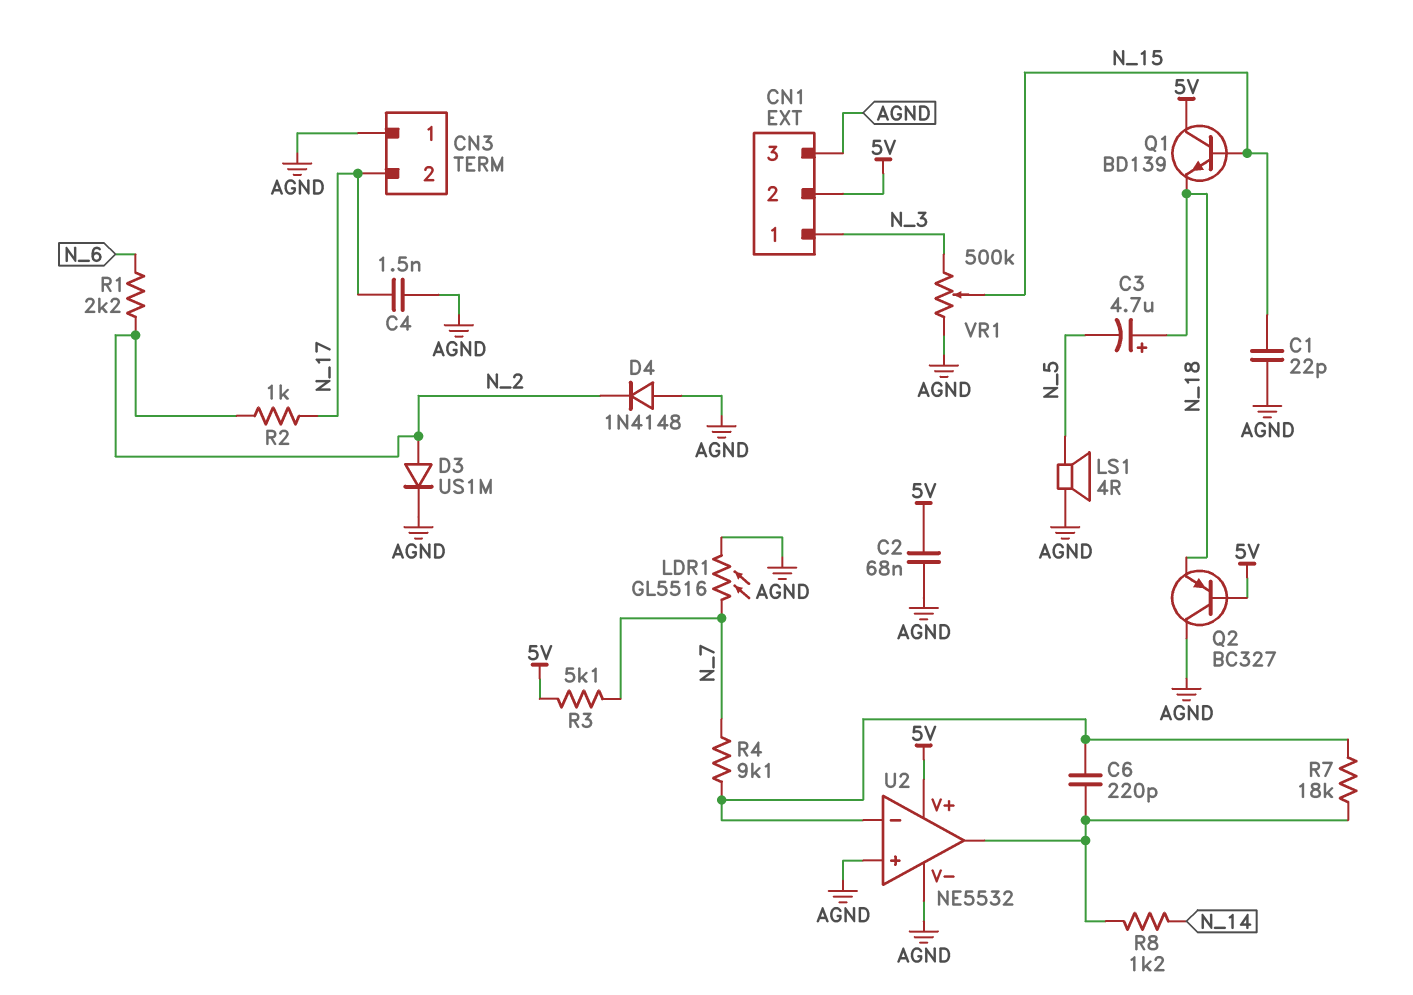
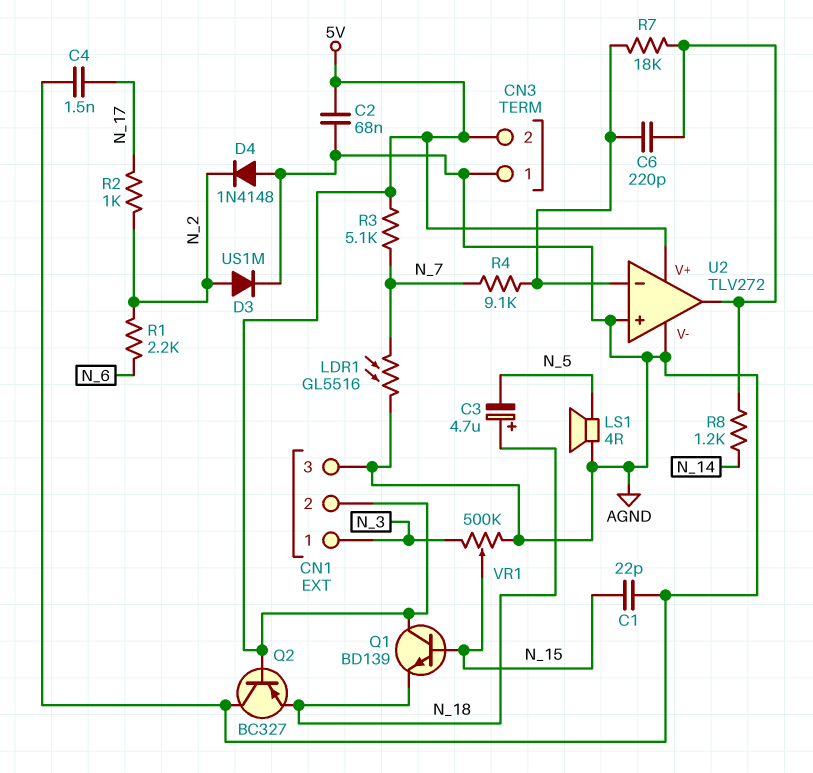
CN3 pin 2: N_17 -> 5V
U2: NE5532 -> TLV272

